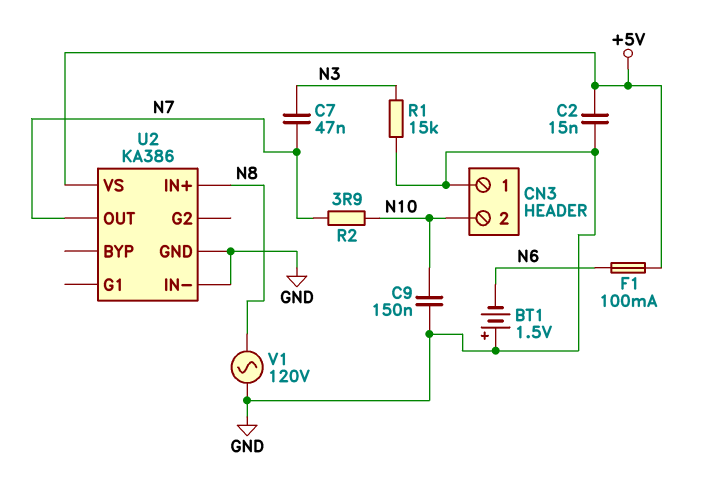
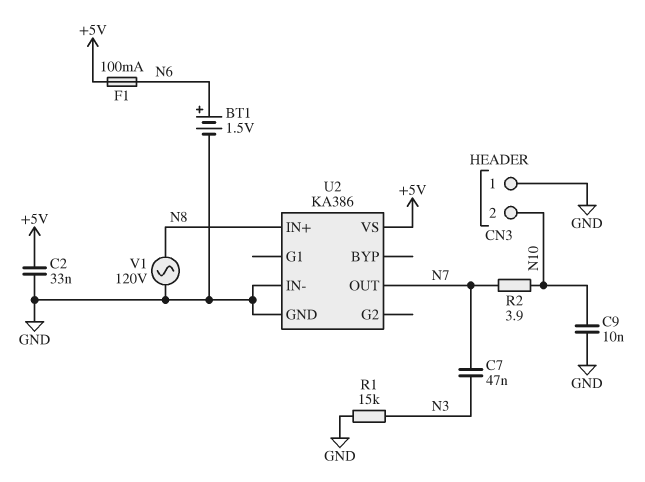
BT1: 1.5V (plus GND, minus N6) -> 1.5V (plus N6, minus GND)
C2: 15nF (+5V, GND) -> 33nF (+5V, GND)
C9: 150nF (GND, N10) -> 10nF (GND, N10)

